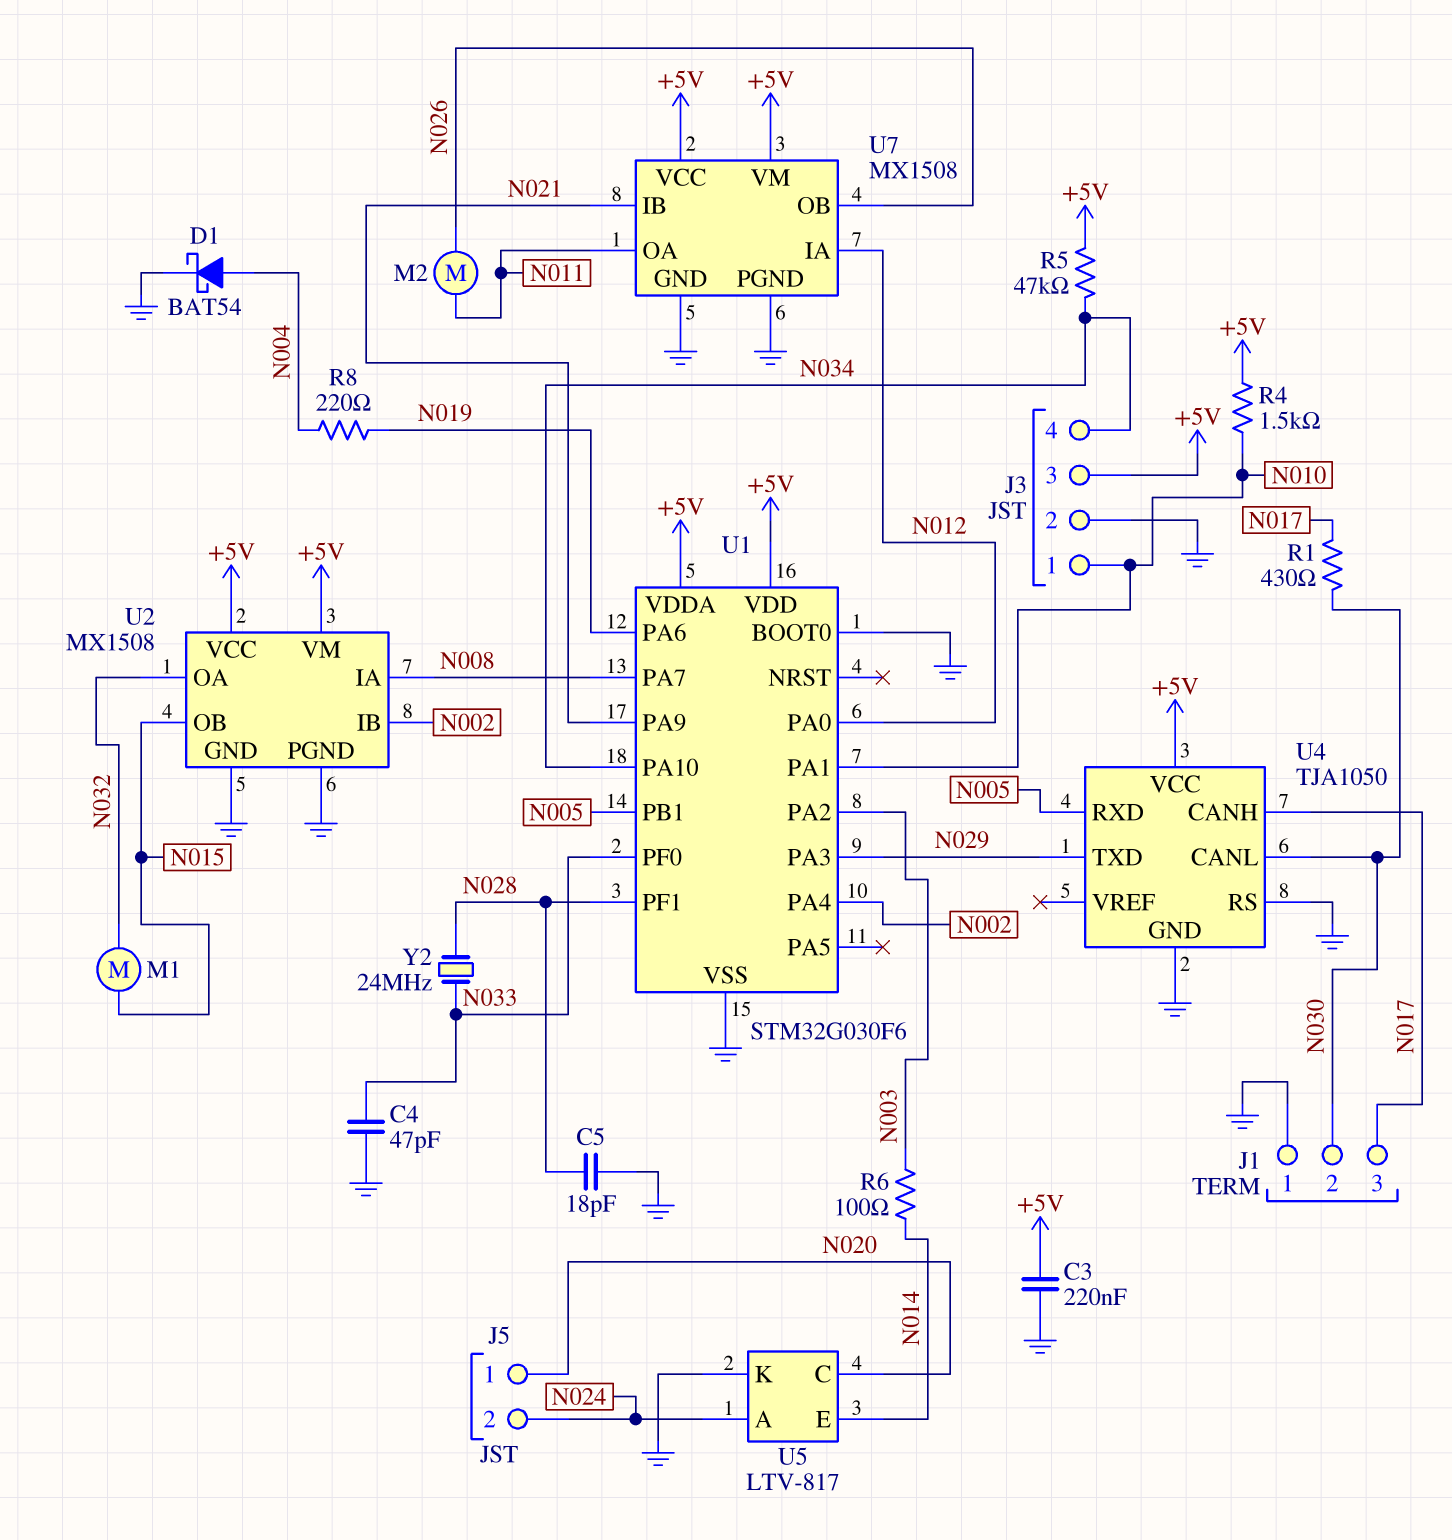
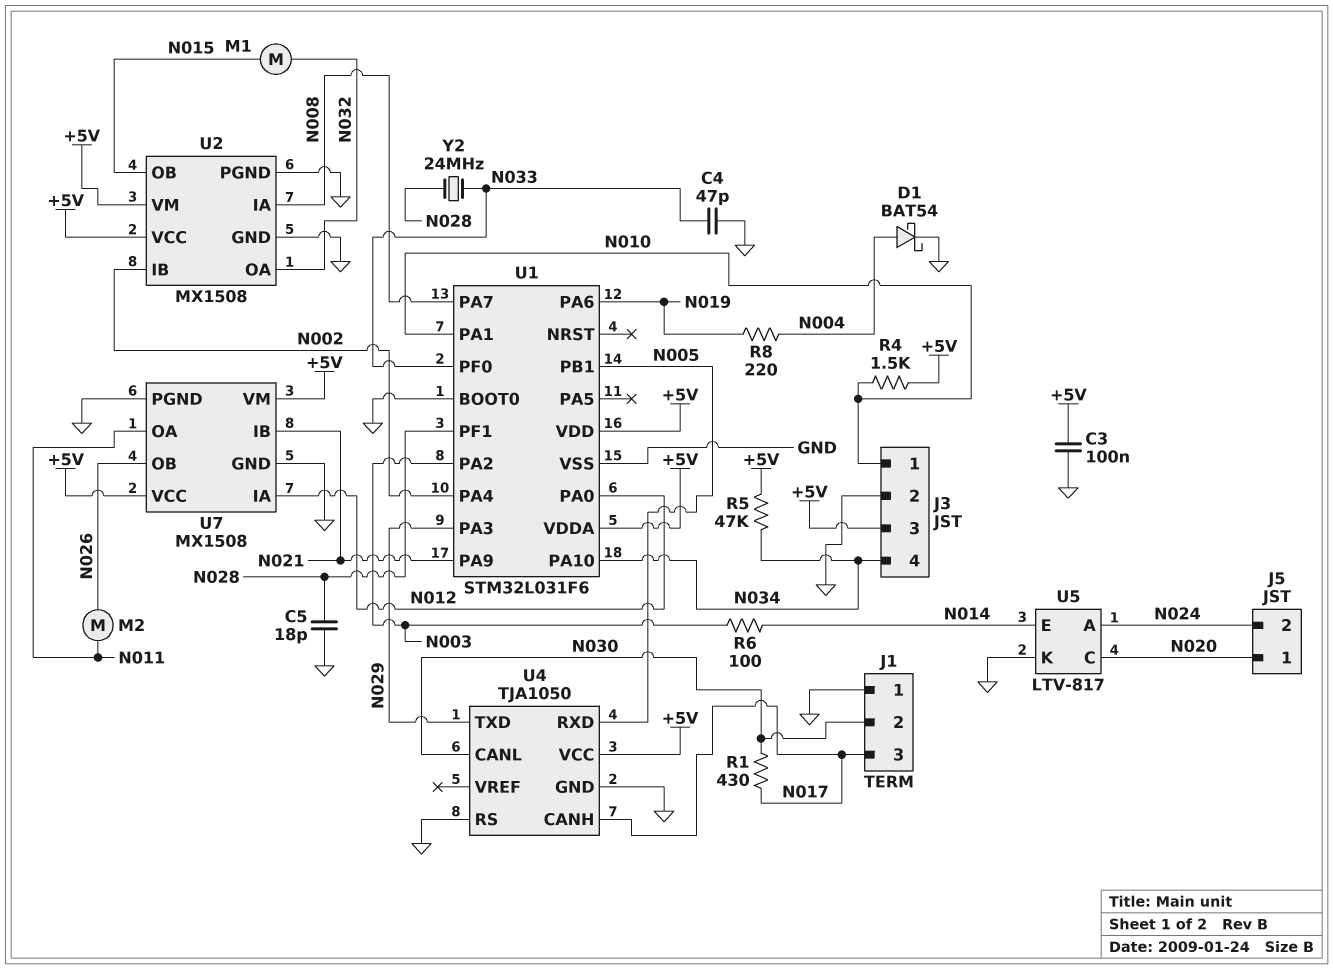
C3: 220nF (+5V, GND) -> 100nF (+5V, GND)
U1: STM32G030F6 -> STM32L031F6

